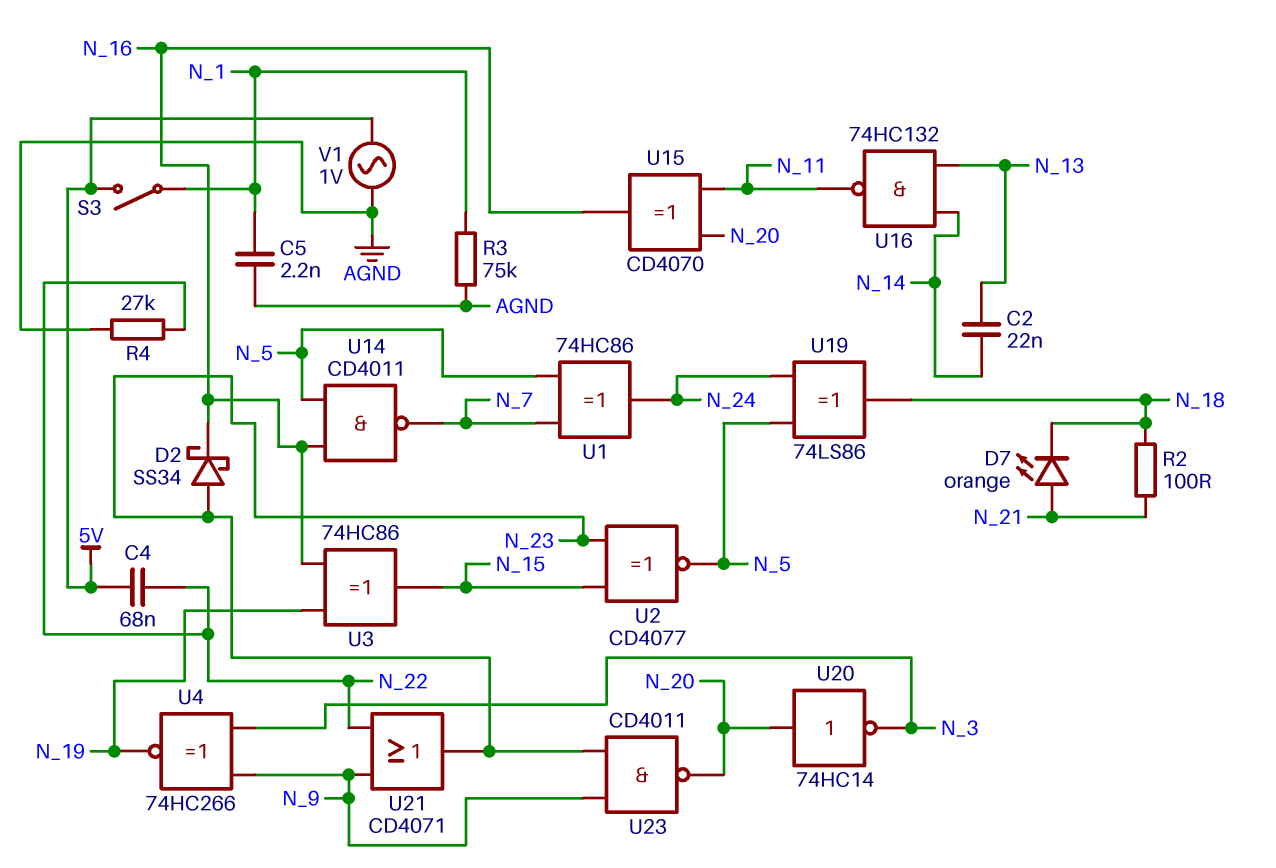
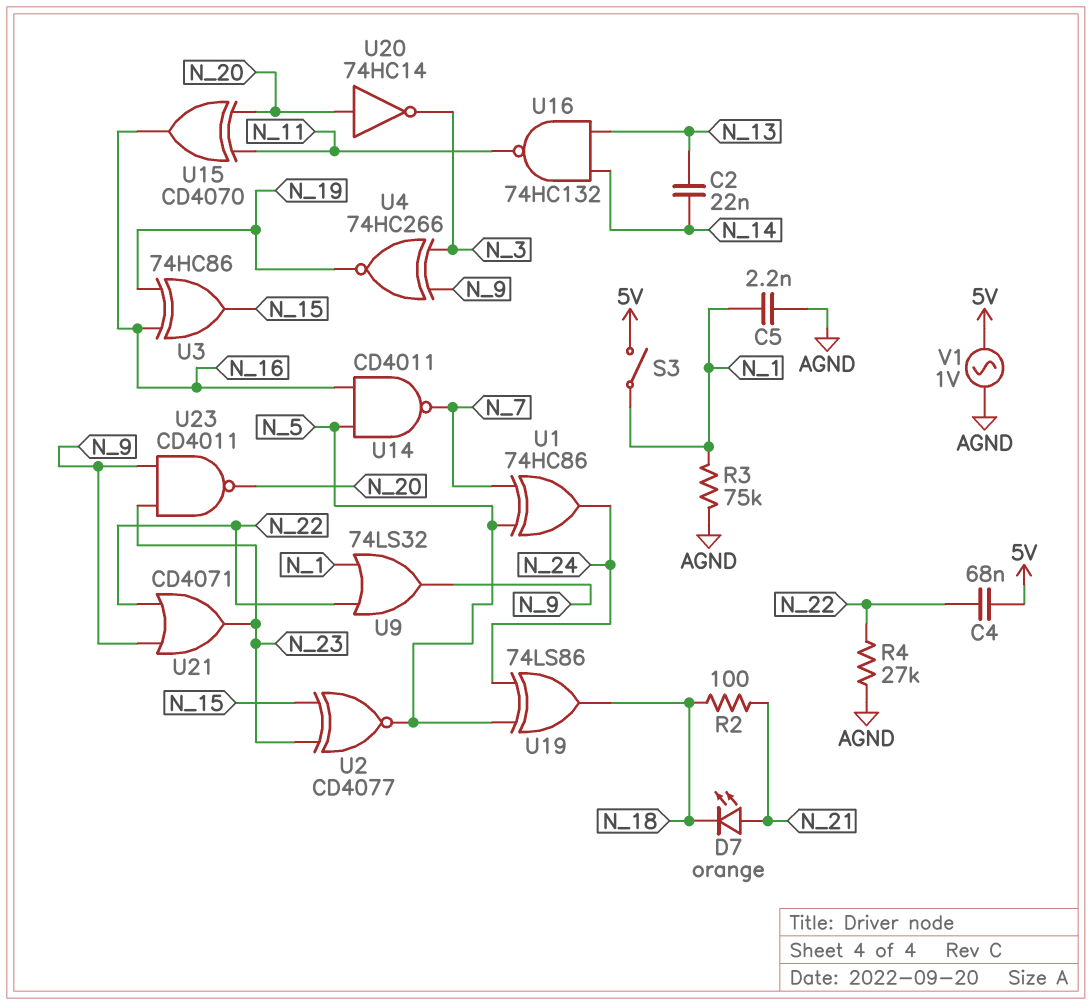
D2: schottky SS34 (A N_23, K N_16) -> none
U9: none -> OR 74LS32 (in N_1, in N_22, out N_9)

